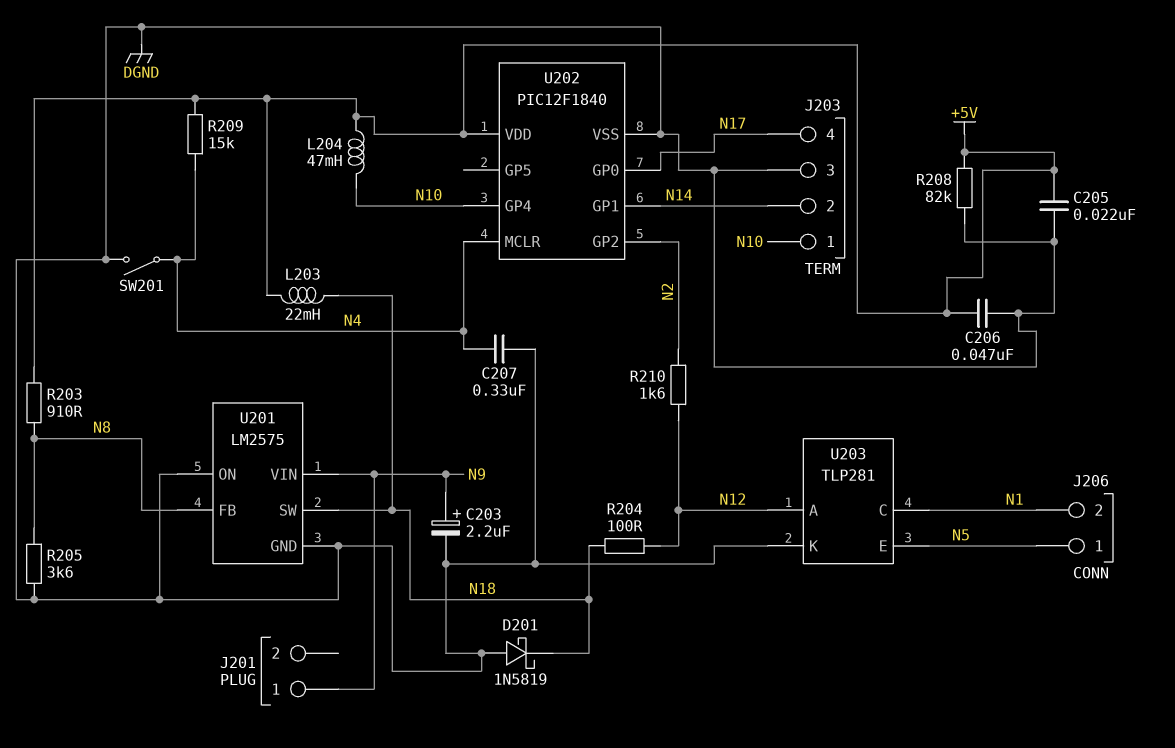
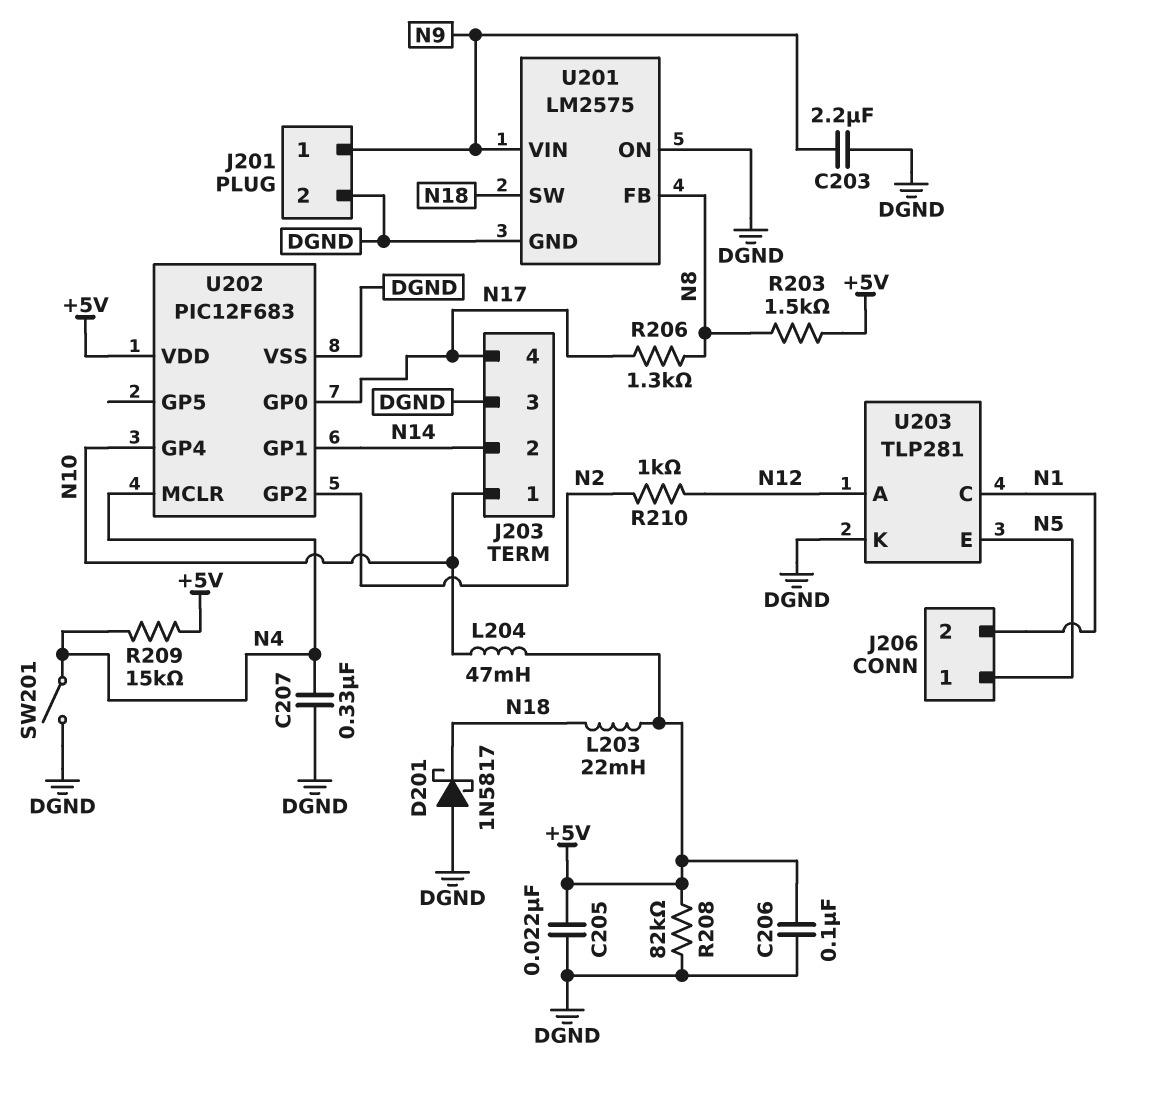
C203: 2.2uF (plus N9, minus DGND) -> 2.2uF (DGND, N9)
C206: 47nF (+5V, DGND) -> 100nF (+5V, DGND)
D201: schottky 1N5819 (A DGND, K N18) -> schottky 1N5817 (A DGND, K N18)
J201 pin 2: none -> DGND
R203: 910 (+5V, N8) -> 1.5k (+5V, N8)
R204: 100 (N12, N18) -> none
R205: 3.6k (DGND, N8) -> none
R206: none -> 1.3k (N8, N17)
R210: 1.6k (N2, N12) -> 1k (N2, N12)
U202: PIC12F1840 -> PIC12F683

